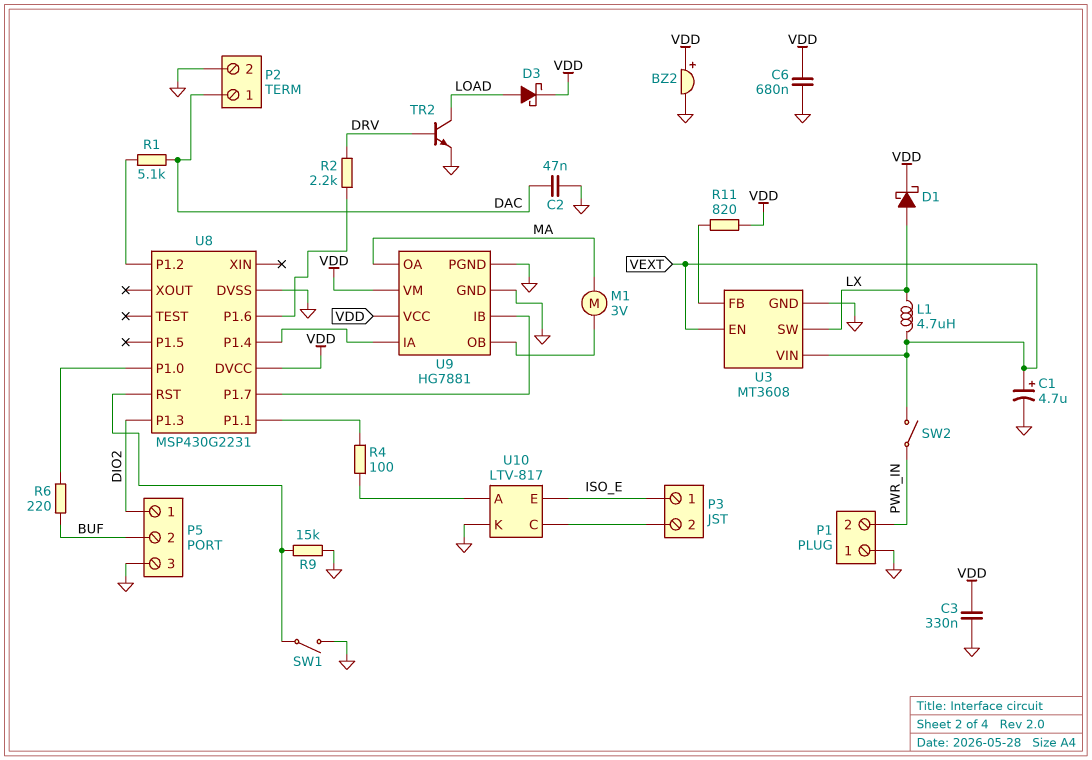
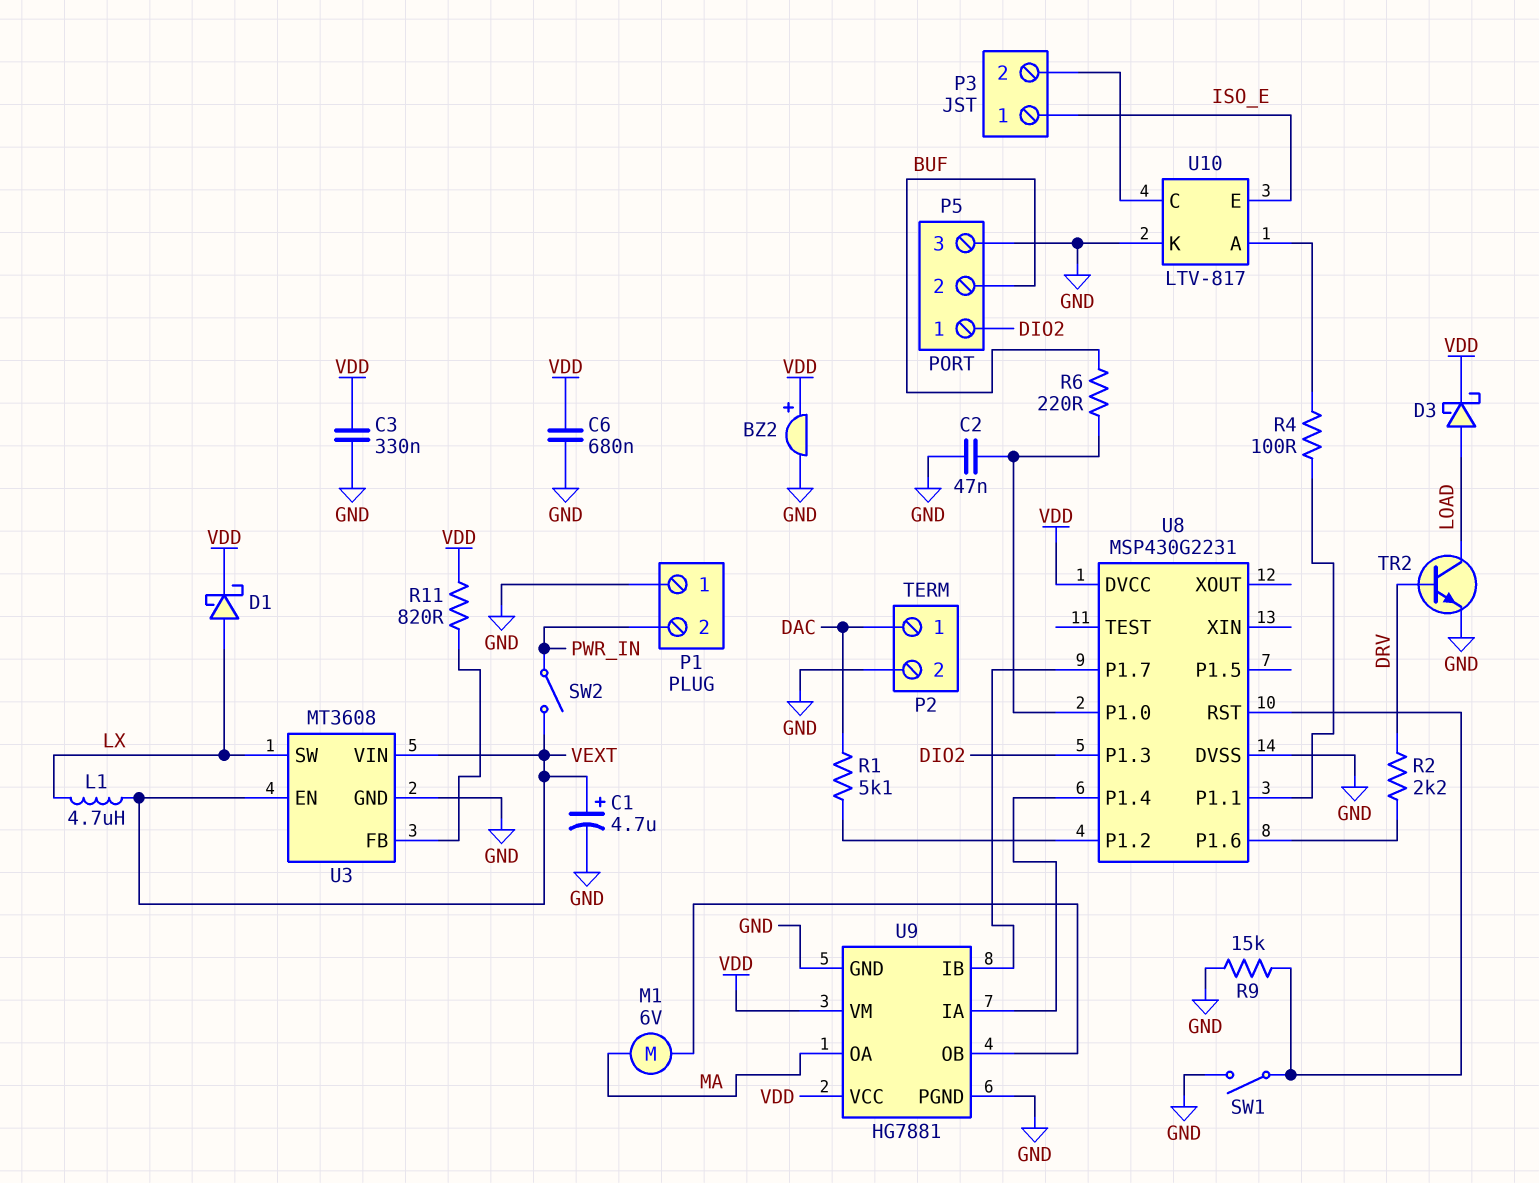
C2: 47nF (DAC, GND) -> 47nF (GND, U8/P1.0)
M1: motor 3V (MA, U9/OB) -> motor 6V (MA, U9/OB)

